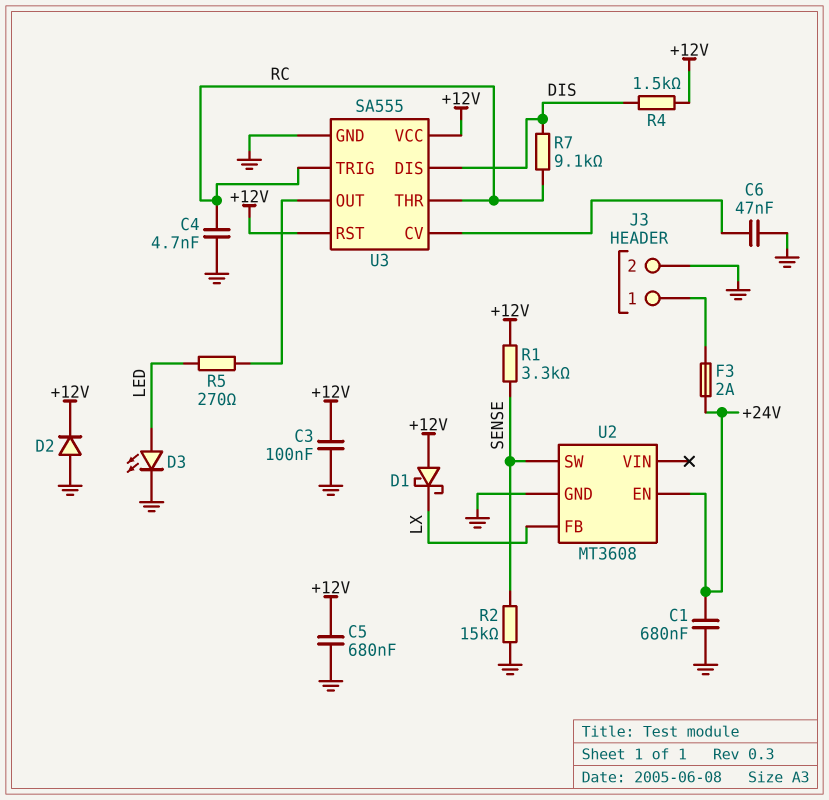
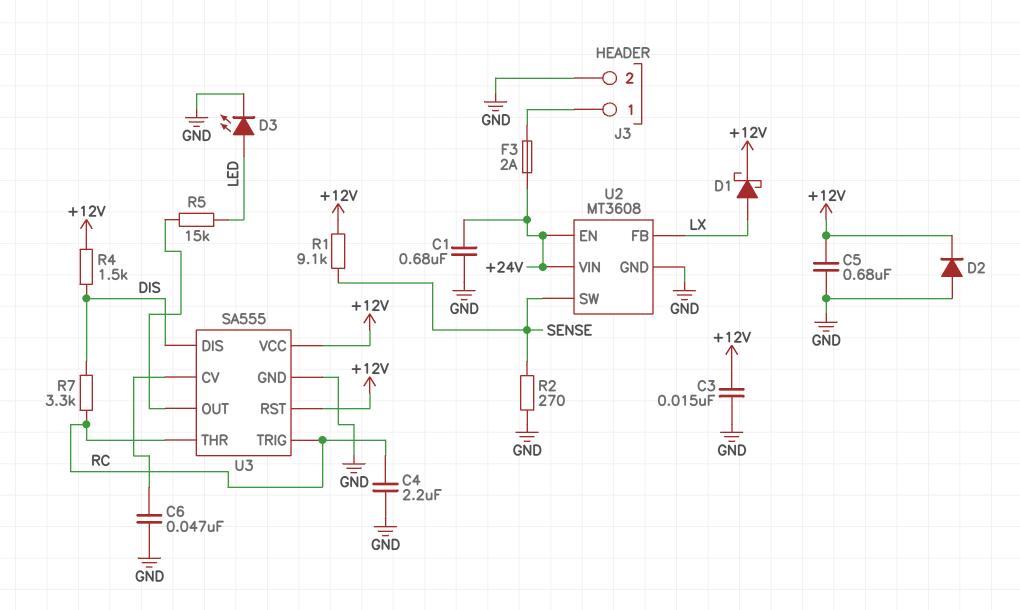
C3: 100nF (+12V, GND) -> 15nF (+12V, GND)
C4: 4.7nF (GND, RC) -> 2.2uF (GND, RC)
D1: schottky (A +12V, K LX) -> schottky (A LX, K +12V)
R1: 3.3k (+12V, SENSE) -> 9.1k (+12V, SENSE)
R2: 15k (GND, SENSE) -> 270 (GND, SENSE)
R5: 270 (LED, U3/OUT) -> 15k (LED, U3/OUT)
R7: 9.1k (DIS, RC) -> 3.3k (DIS, RC)
U2 pin VIN: none -> +24V

